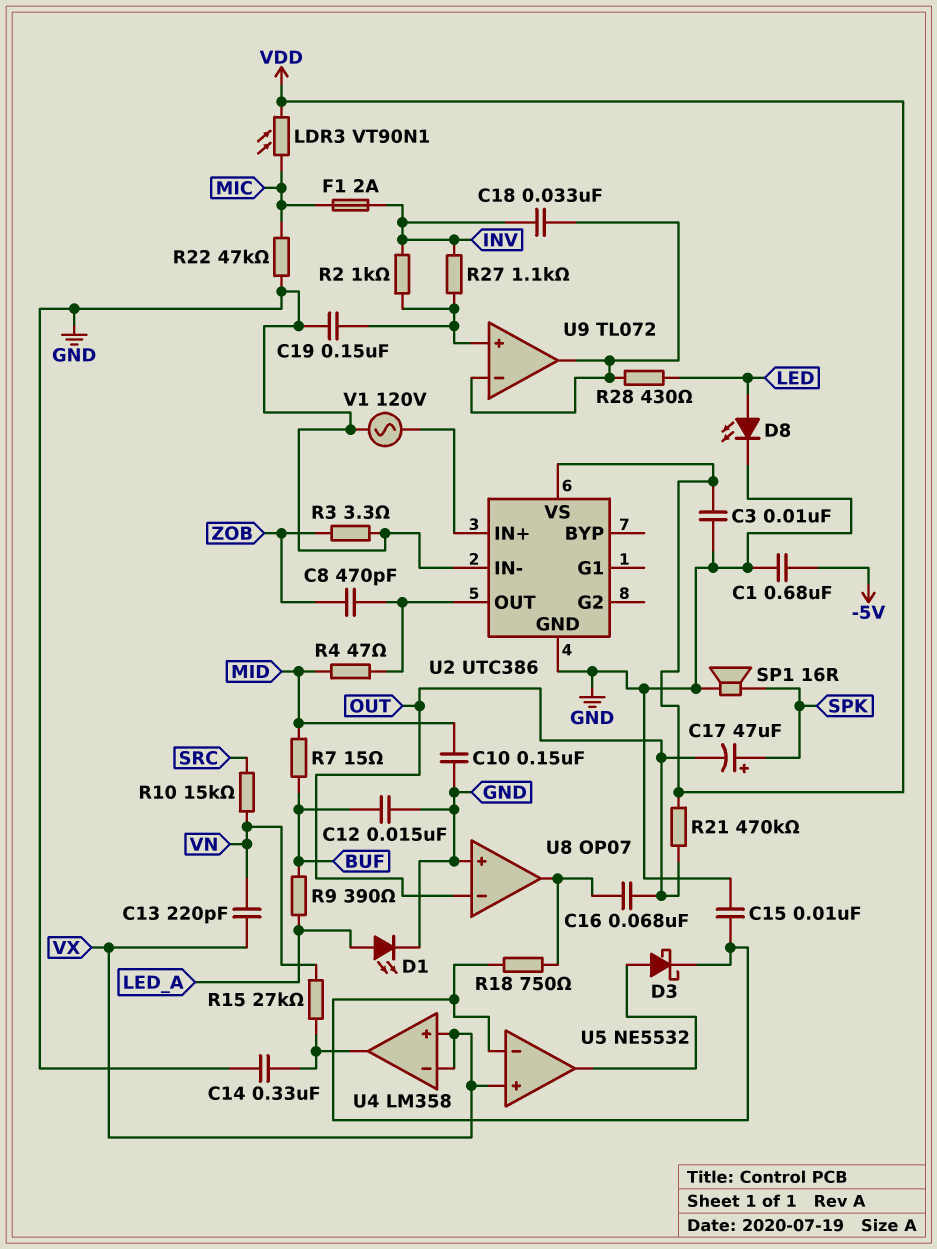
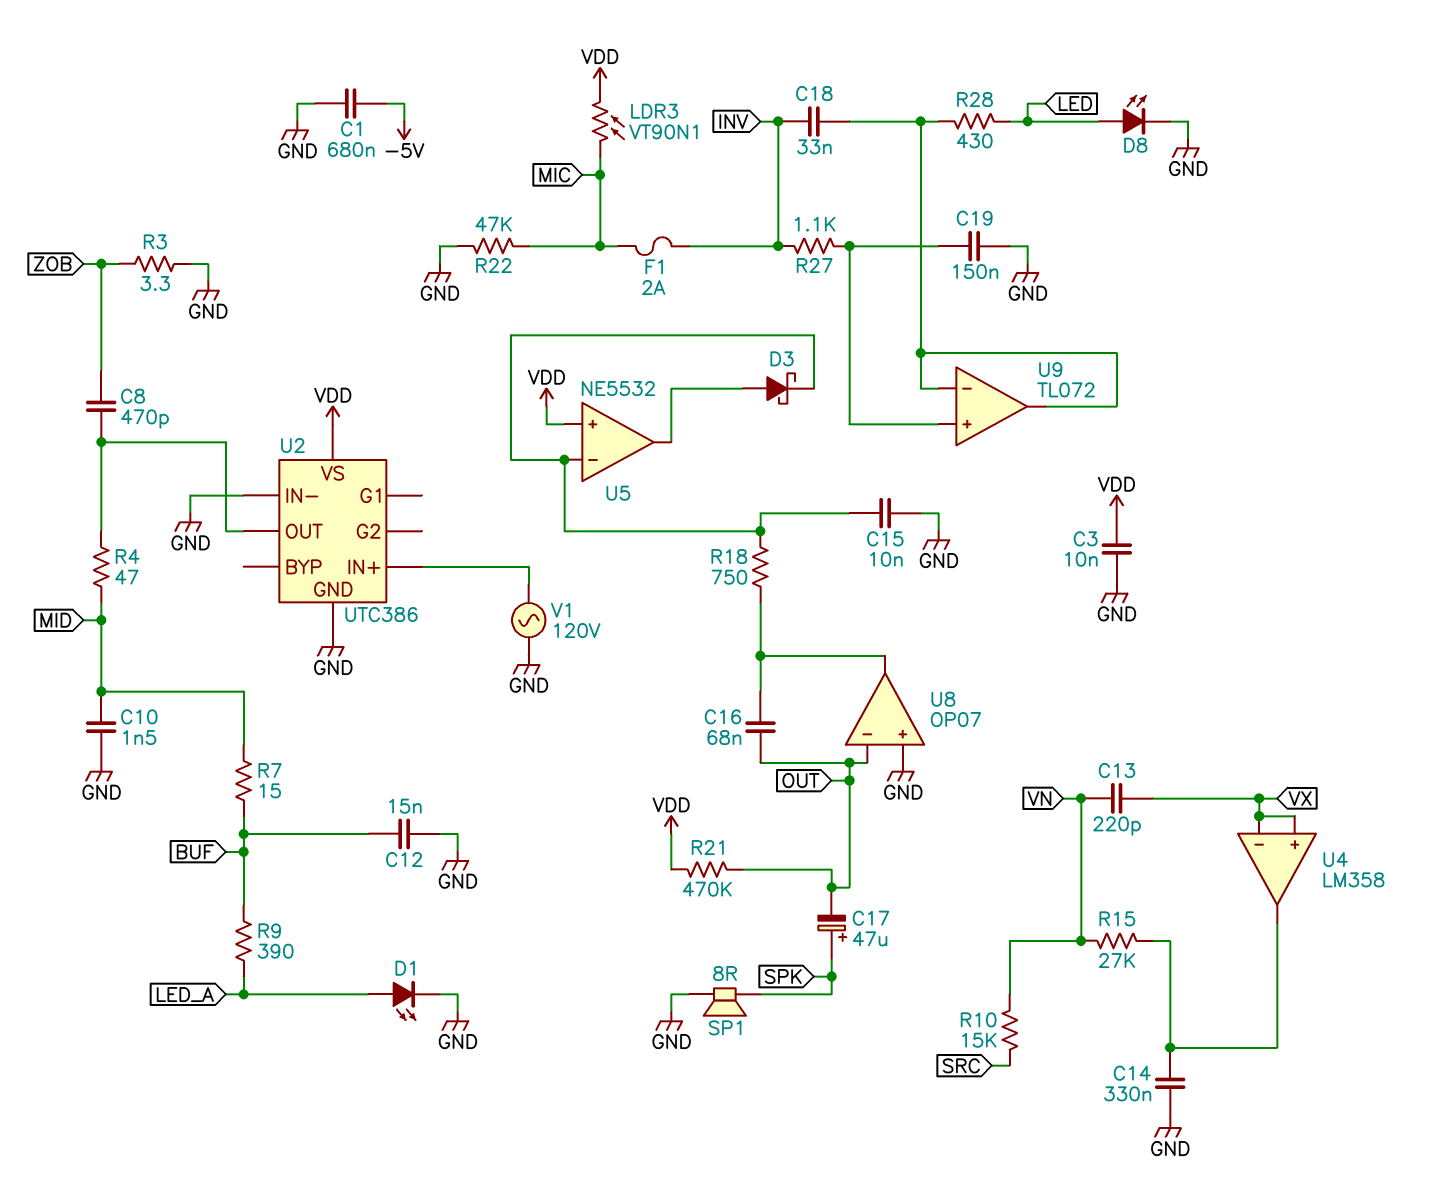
C10: 150nF (GND, MID) -> 1.5nF (GND, MID)
R2: 1k (INV, U9/in+) -> none
SP1: speaker 16R (GND, SPK) -> speaker 8R (GND, SPK)
U5 pin in+: VX -> VDD

